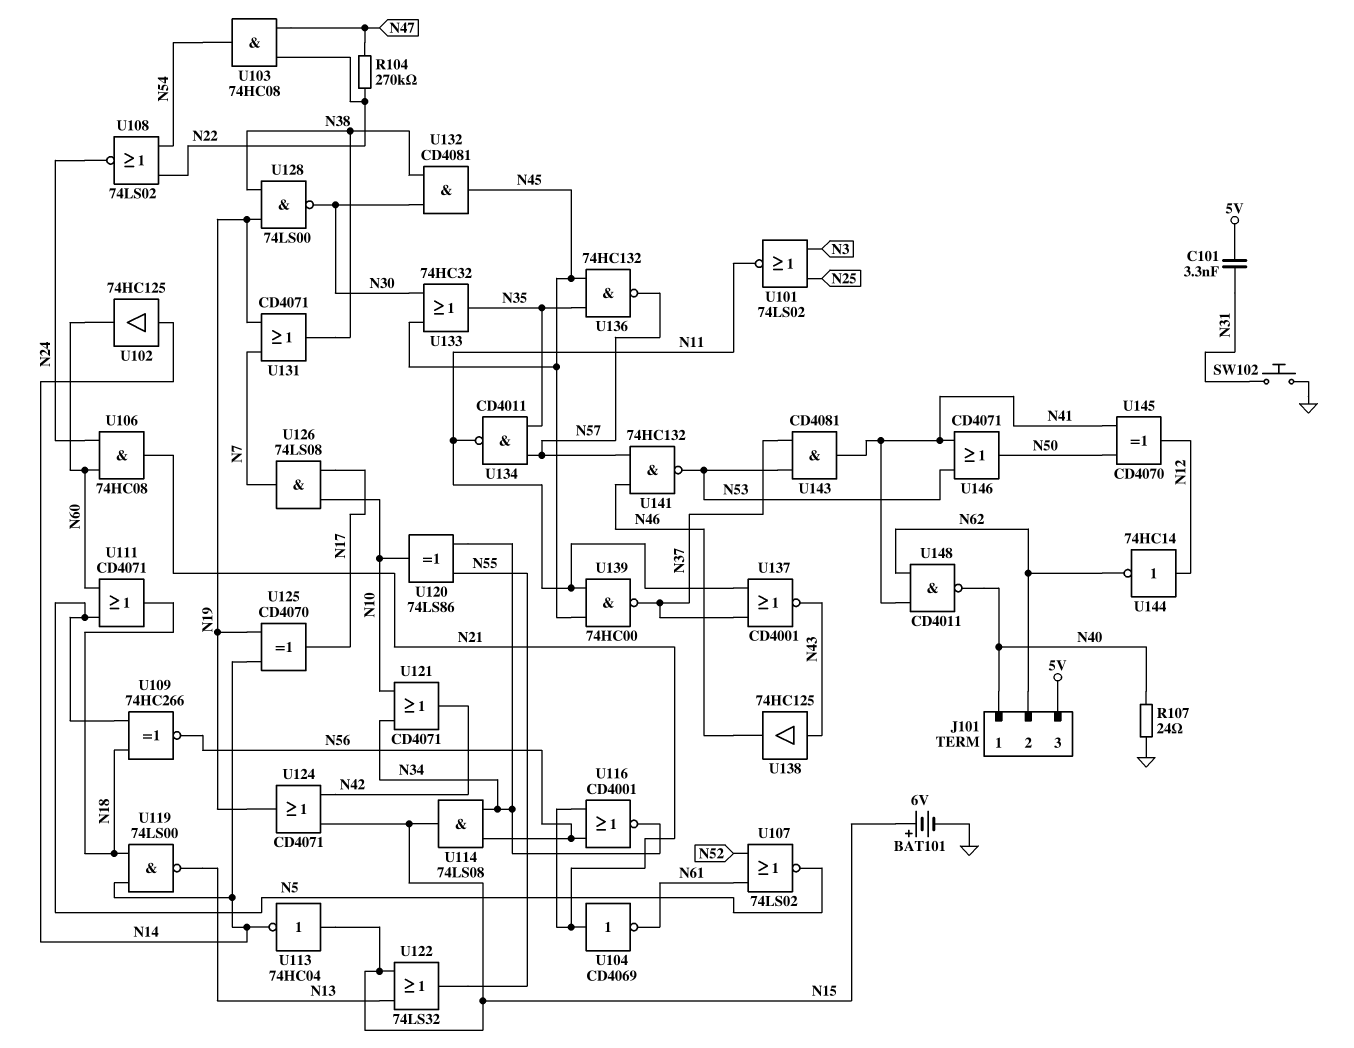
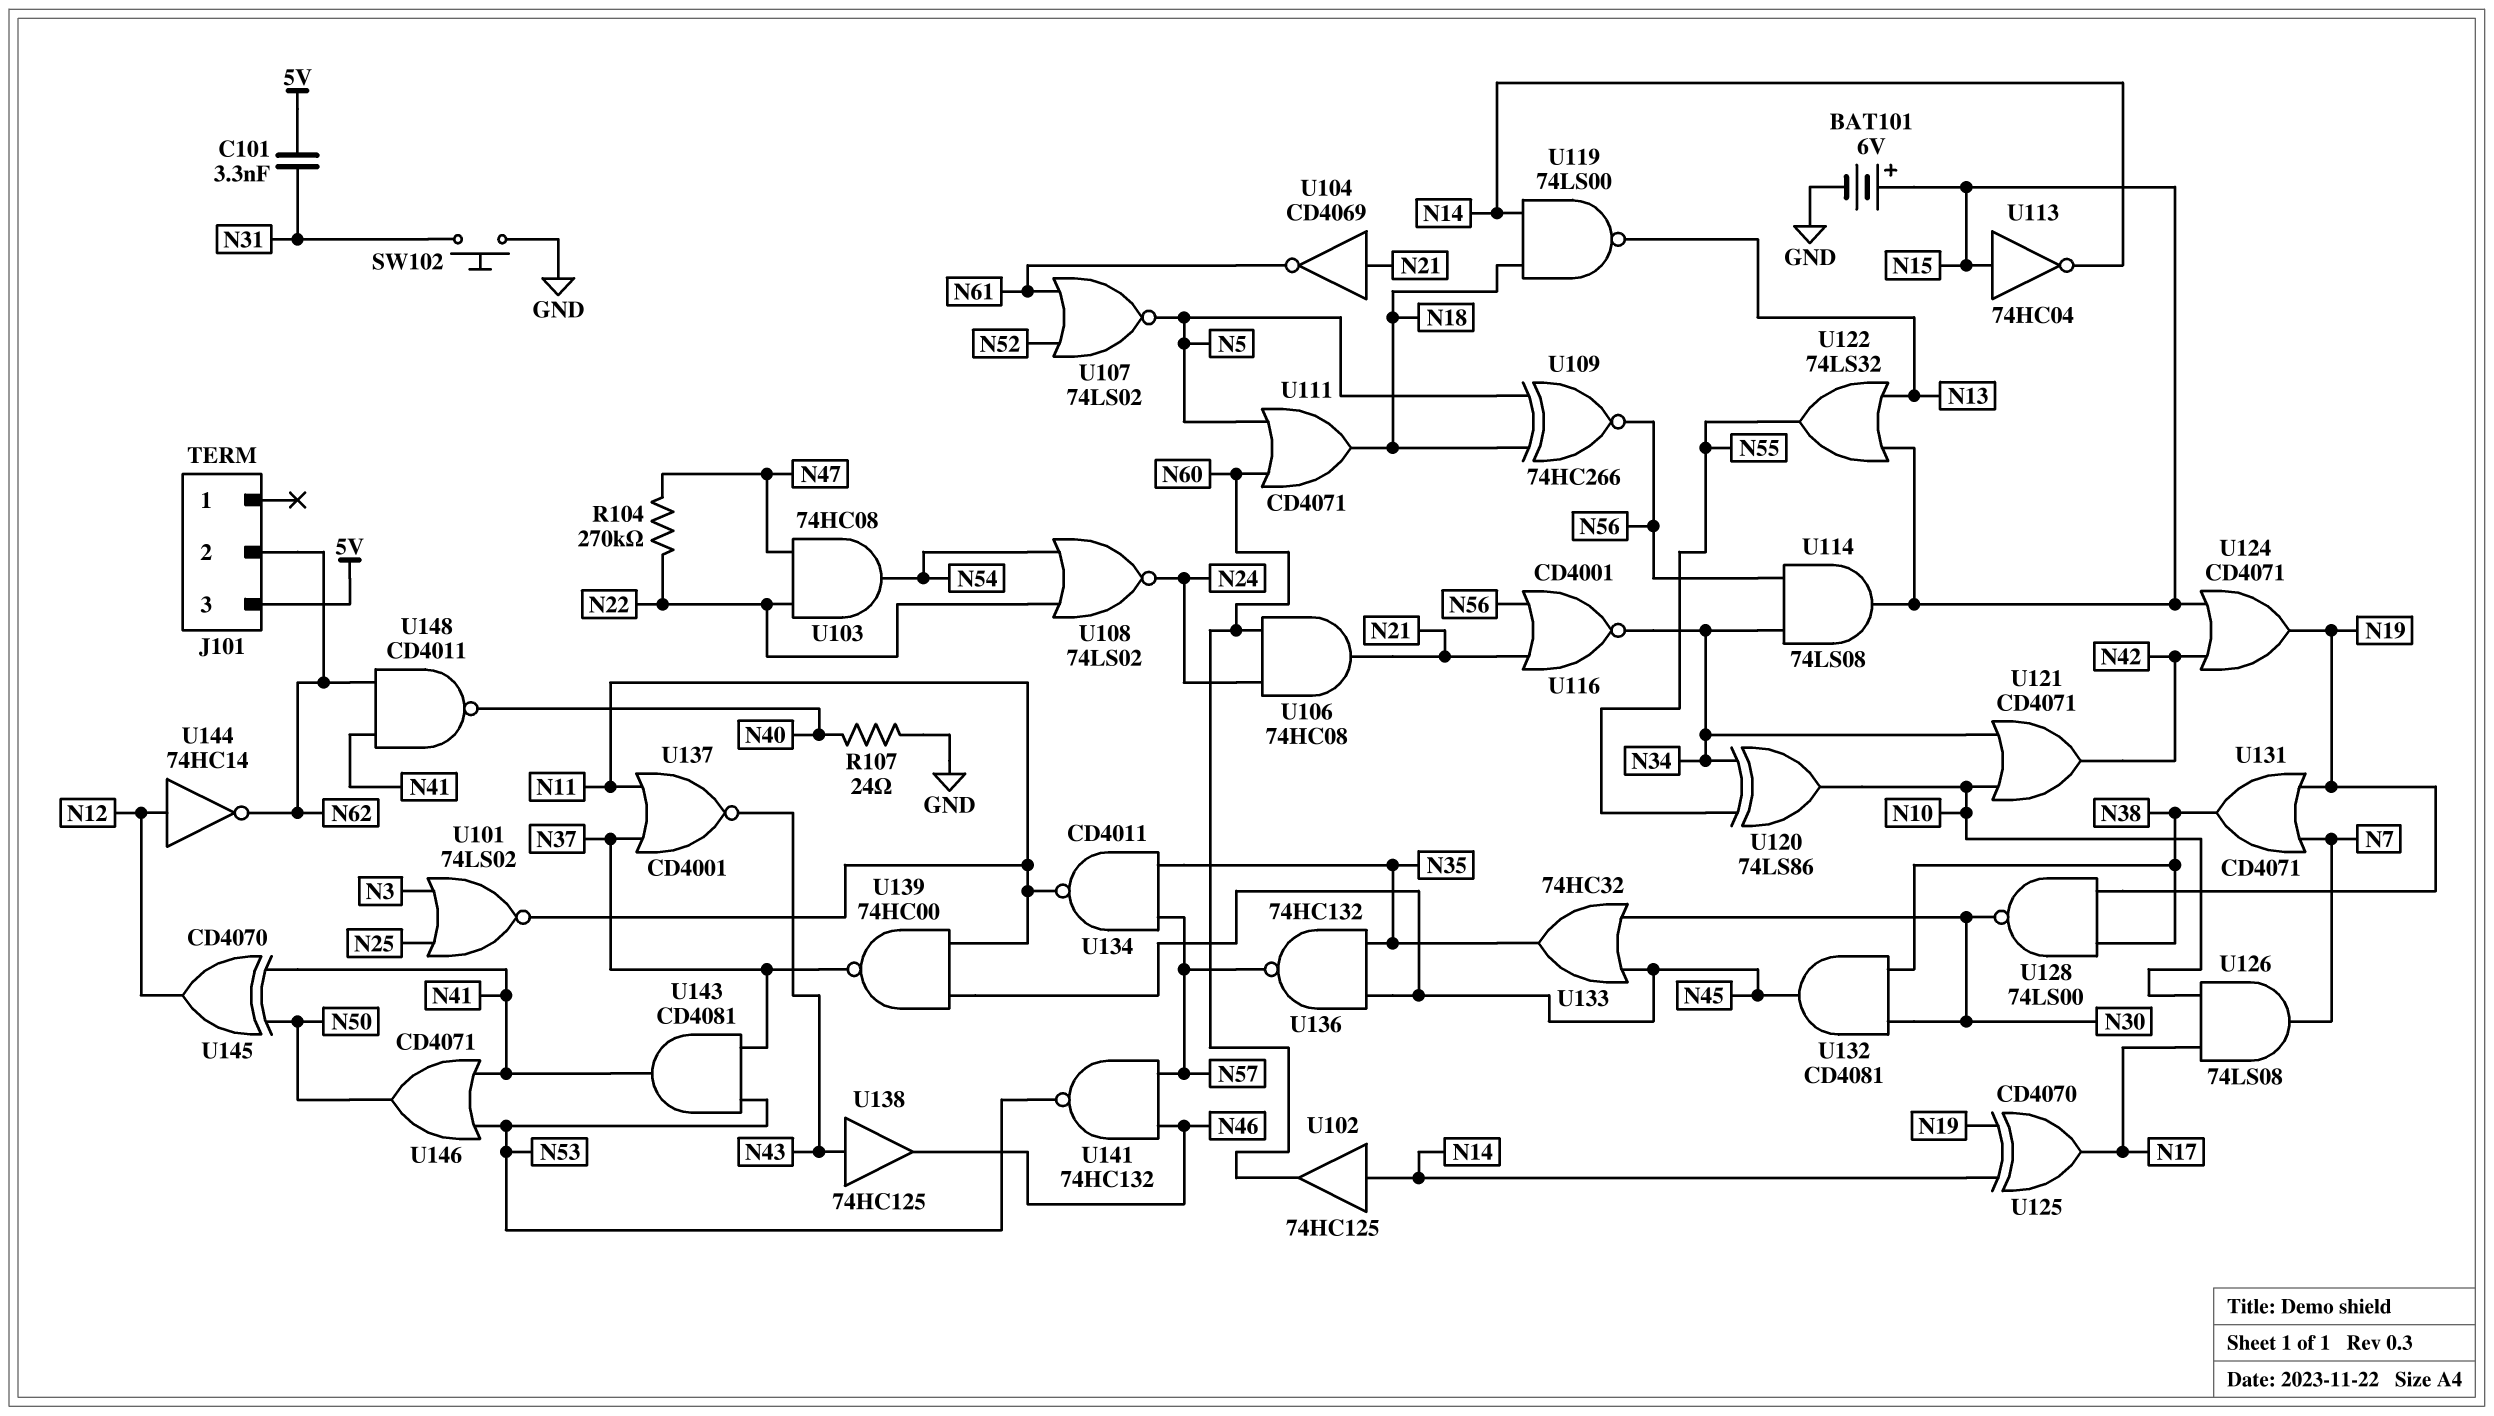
J101 pin 1: N40 -> none

